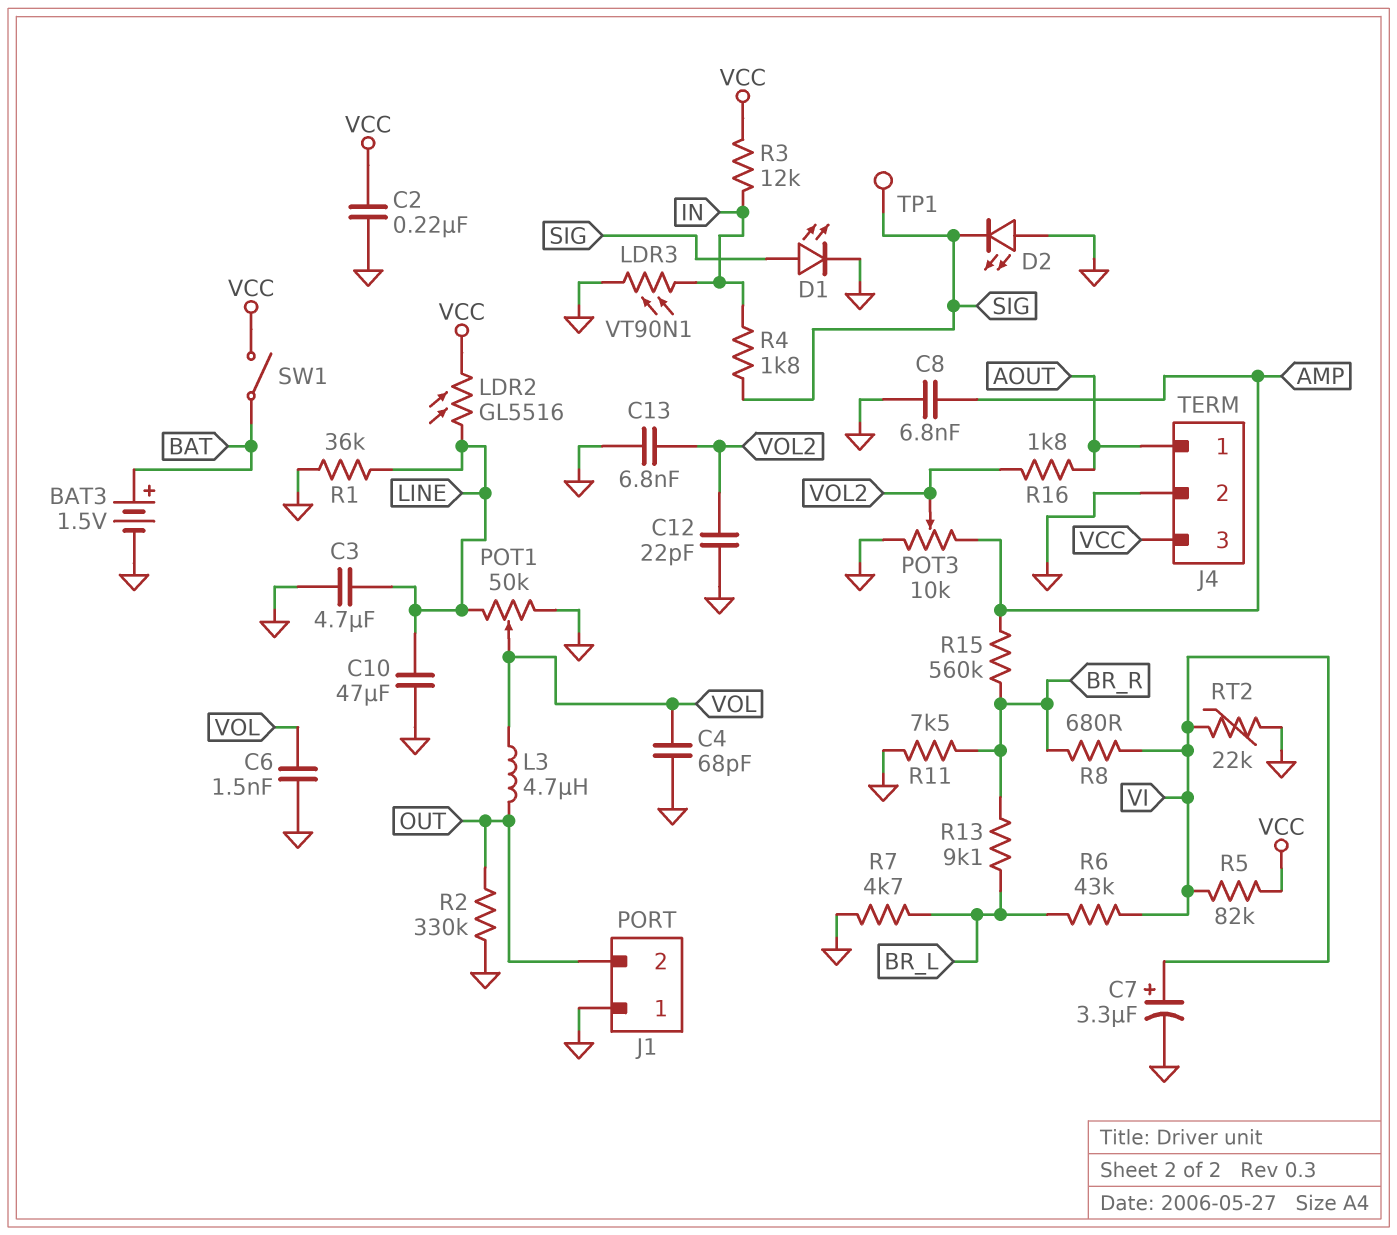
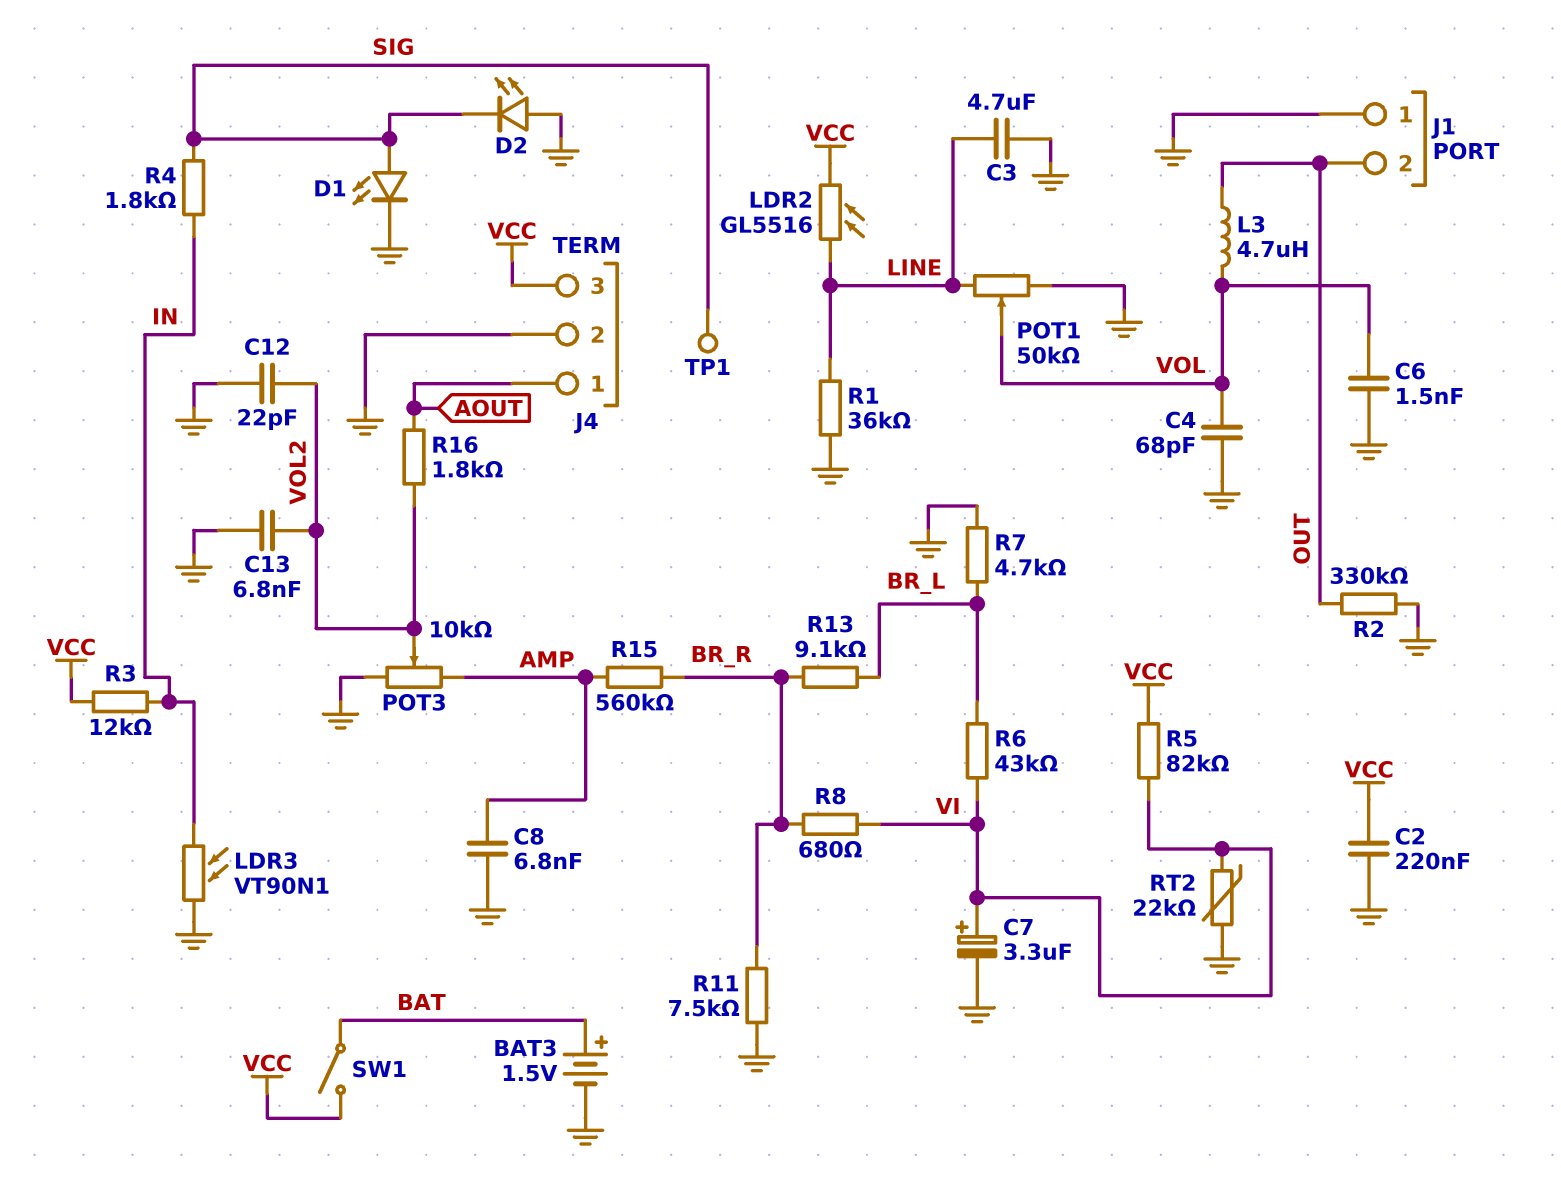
C10: 47uF (GND, LINE) -> none

